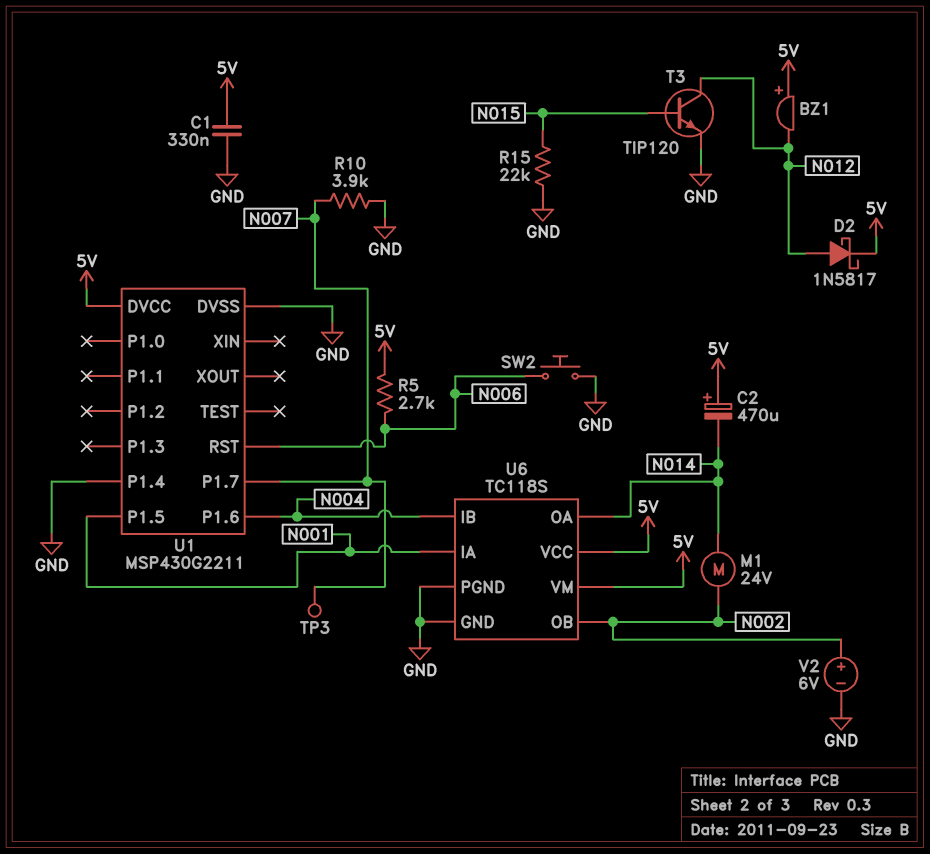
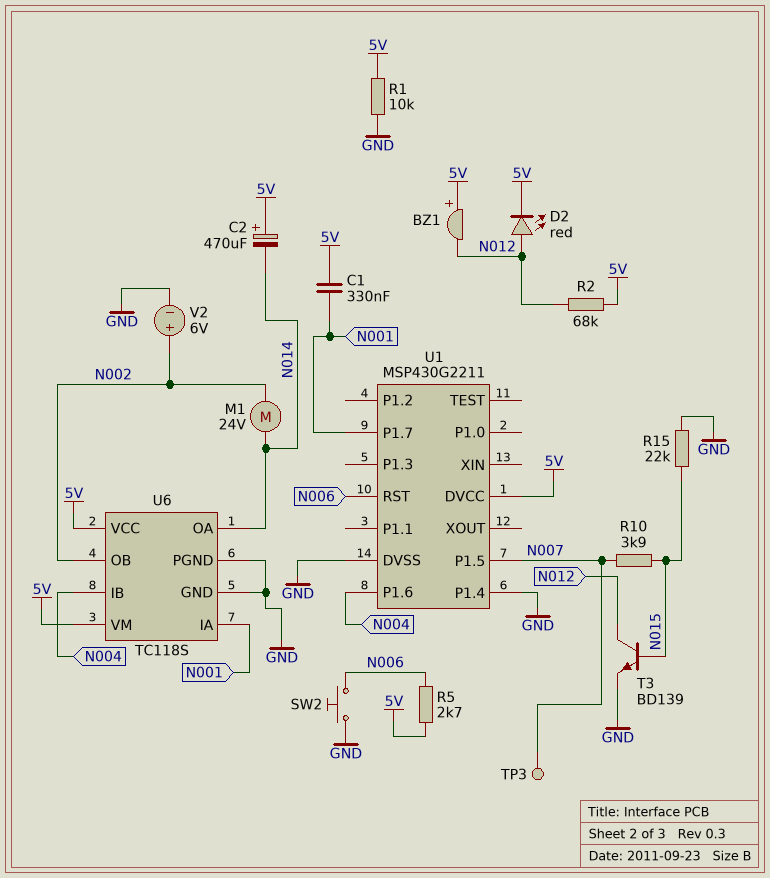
C1: 330nF (5V, GND) -> 330nF (5V, N001)
D2: schottky 1N5817 (A N012, K 5V) -> LED red (A N012, K 5V)
R1: none -> 10k (5V, GND)
R2: none -> 68k (5V, N012)
R10: 3.9k (GND, N007) -> 3.9k (N007, N015)
T3: NPN TIP120 (B N015, C N012, E GND) -> NPN BD139 (B N015, C N012, E GND)
U1 pin P1.5: N001 -> N007
U1 pin P1.7: N007 -> N001

